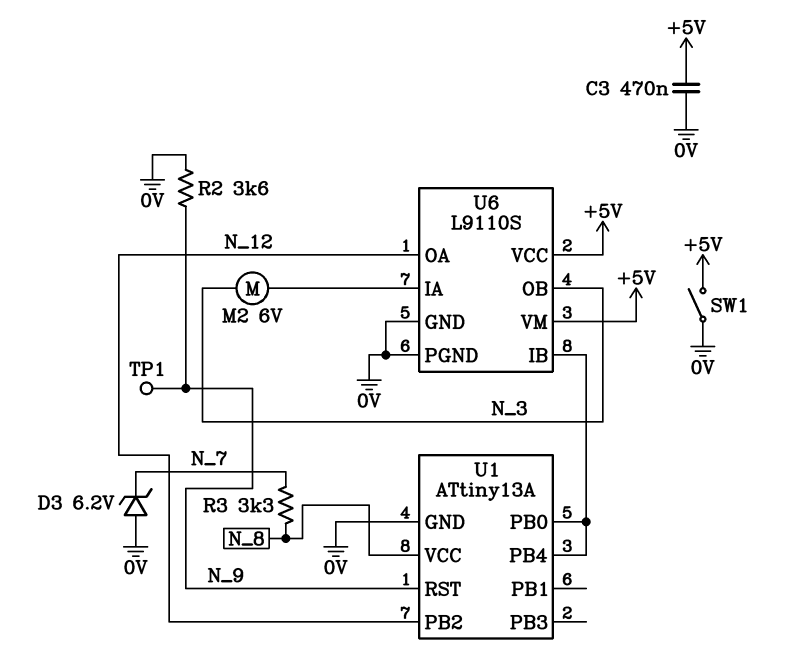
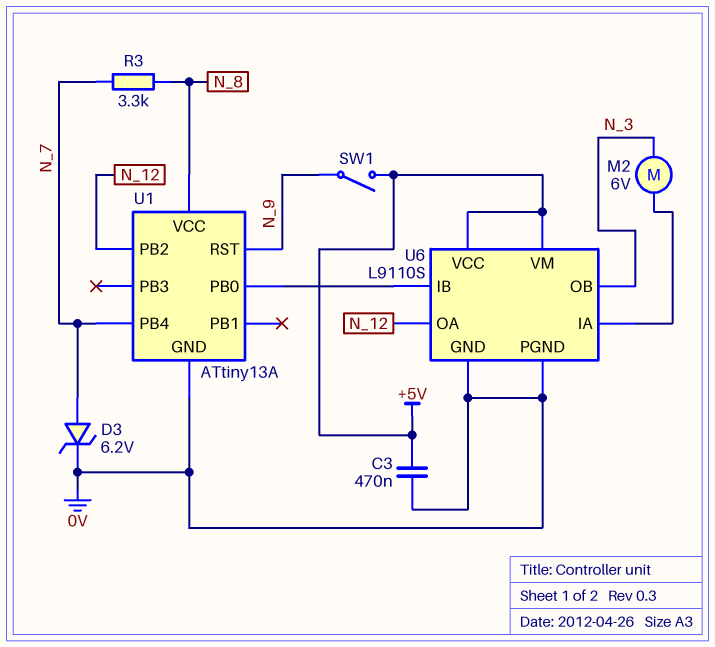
D3: zener 6.2V (A 0V, K N_7) -> zener 6.2V (A N_7, K 0V)
R2: 3.6k (0V, N_9) -> none
SW1: switch (+5V, 0V) -> switch (+5V, N_9)
TP1: test point (N_9) -> none
U1 pin PB4: U1/PB0 -> N_7

